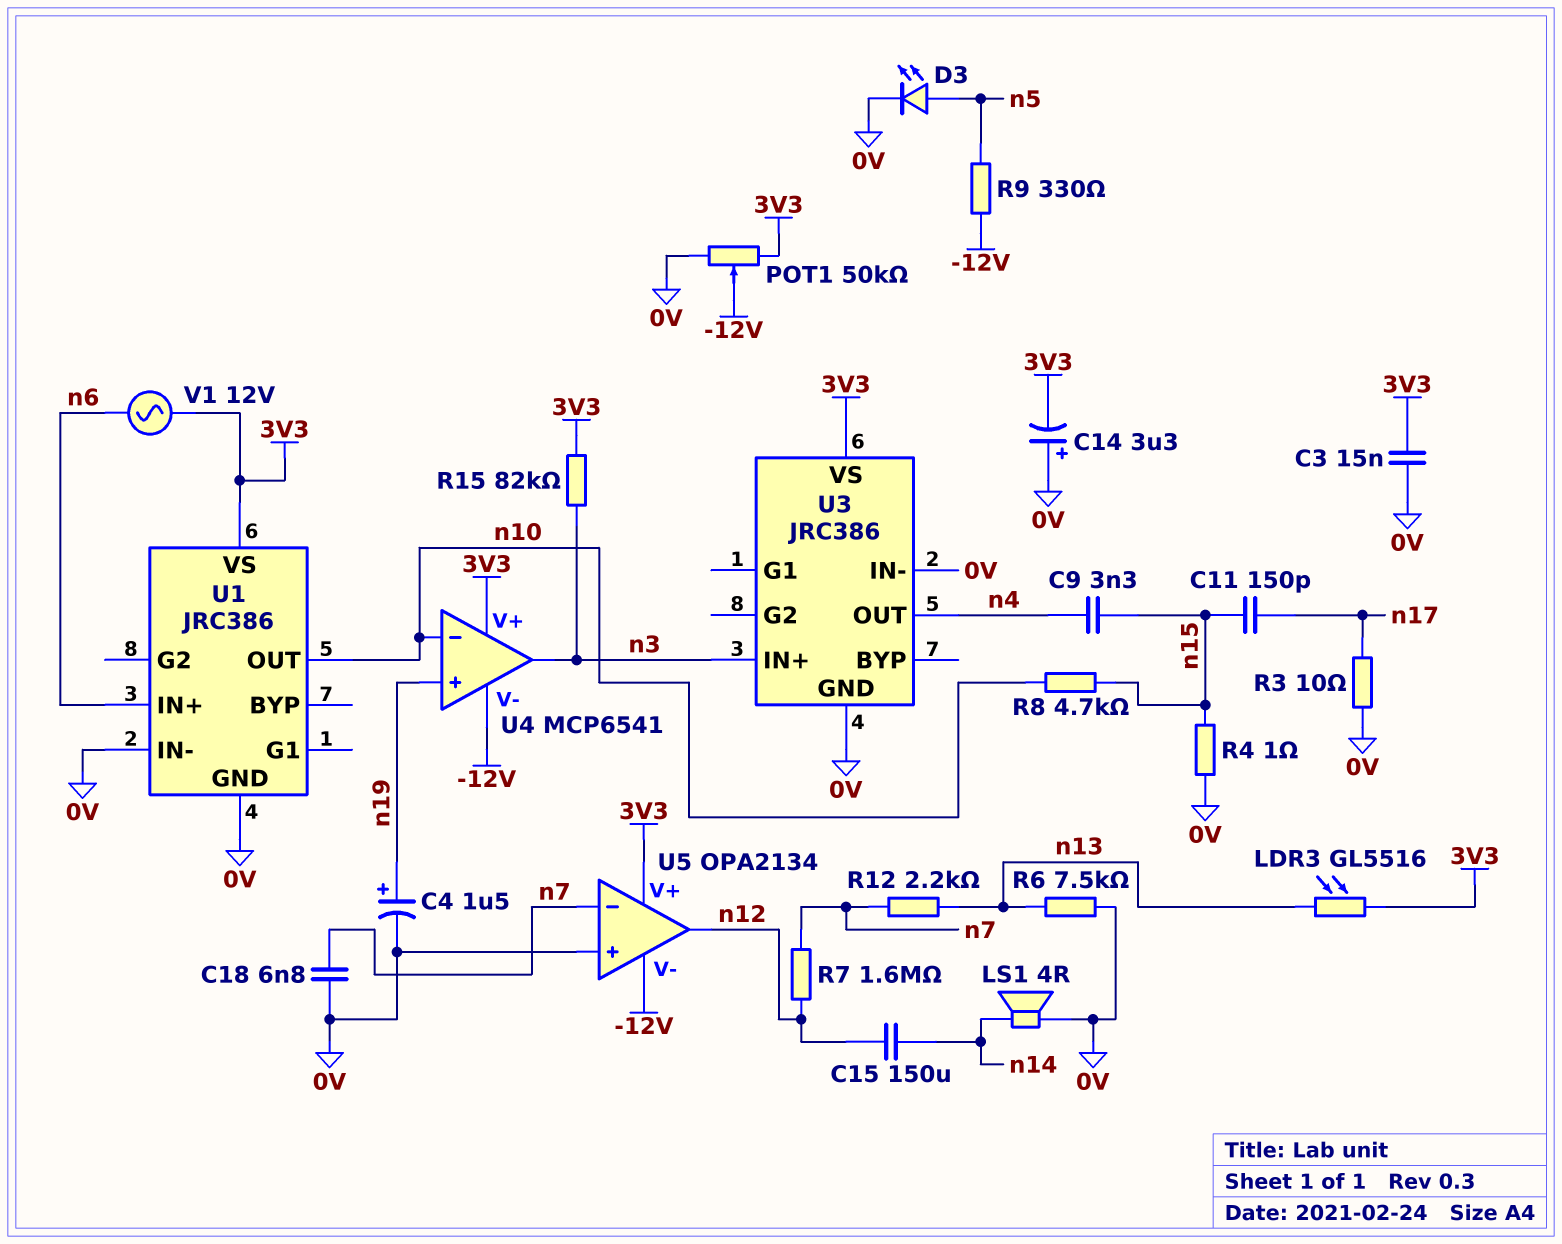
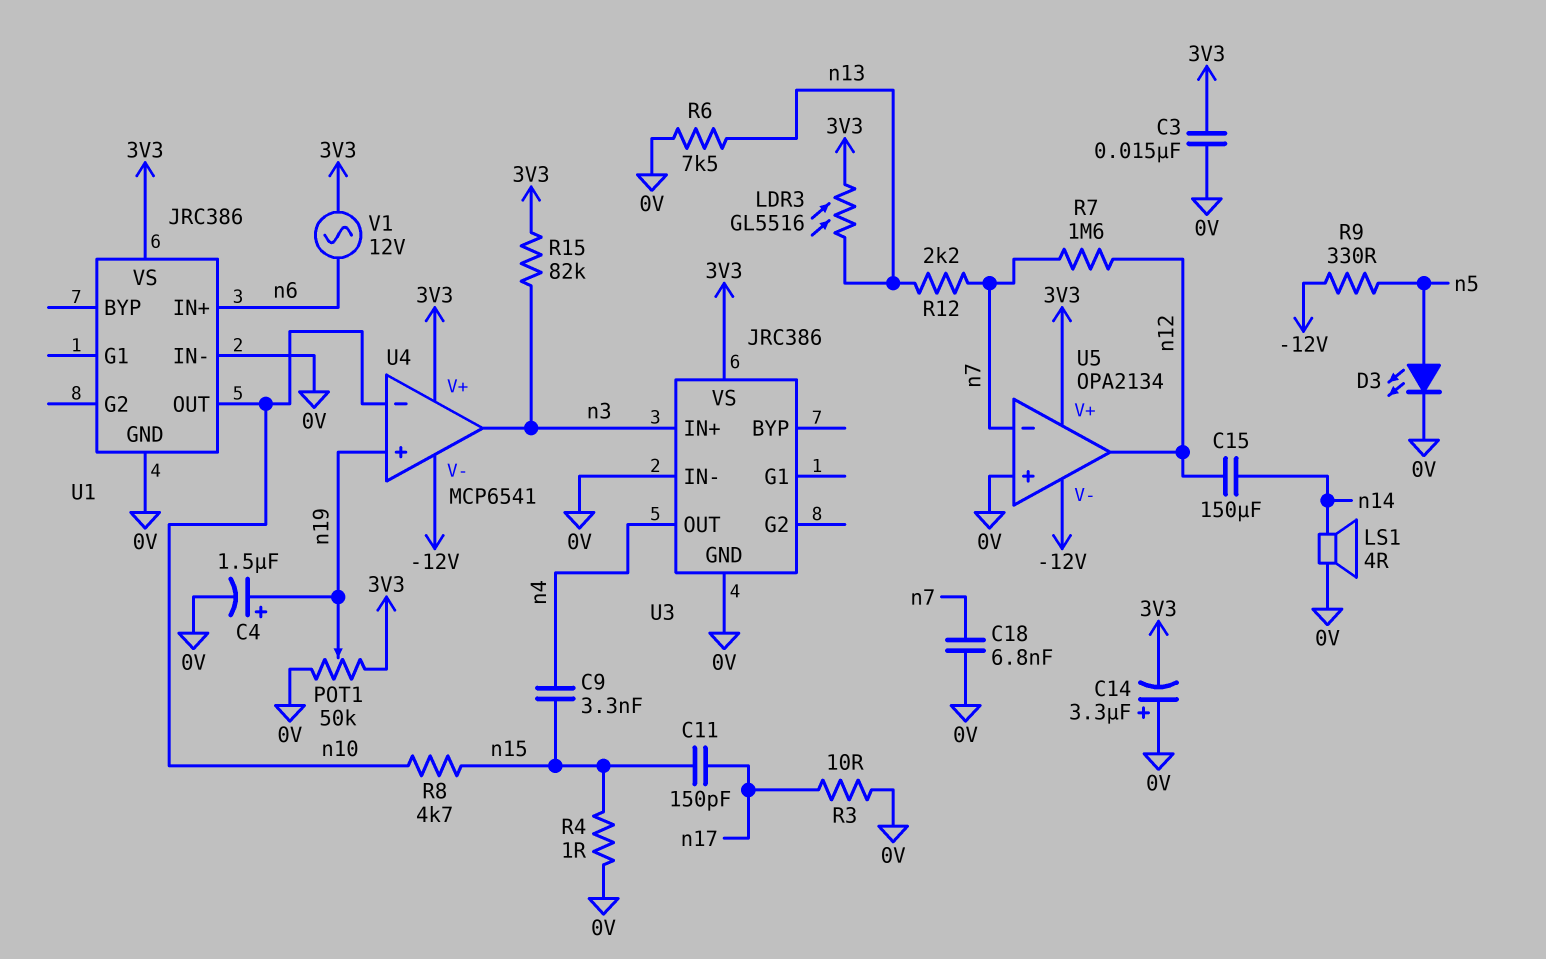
POT1: 50k (0V, 3V3, wiper -12V) -> 50k (0V, 3V3, wiper n19)

